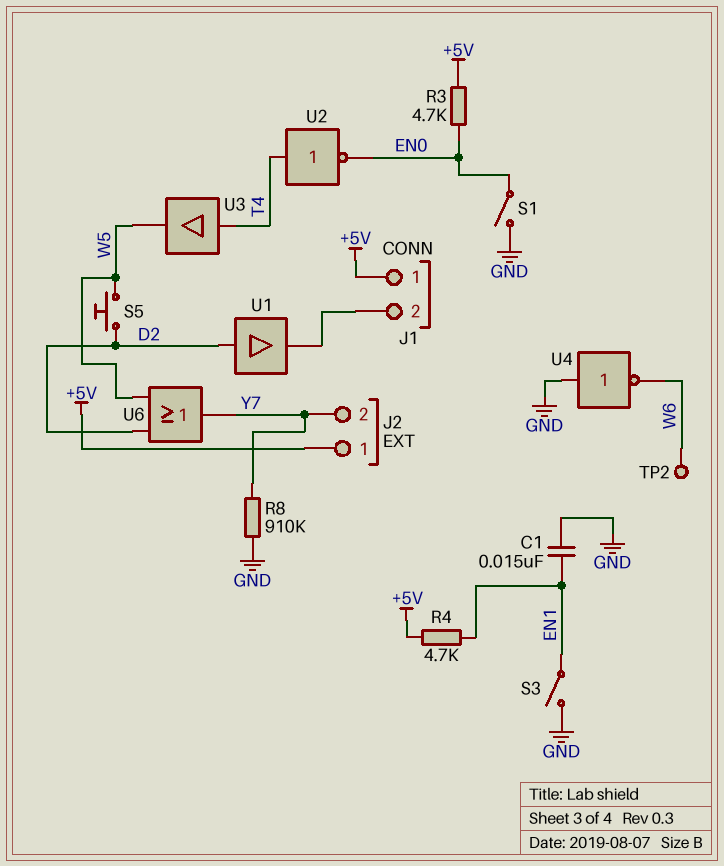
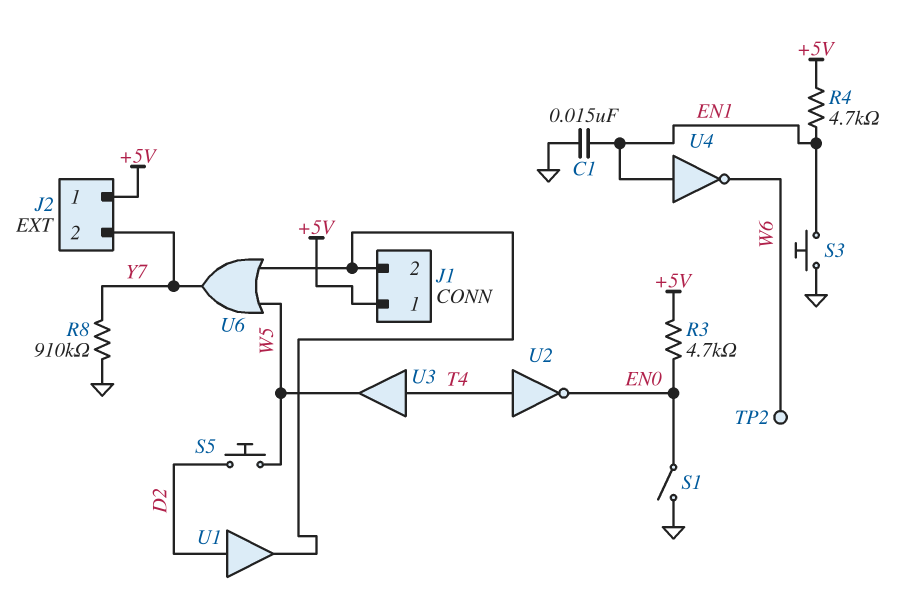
S3: switch (EN1, GND) -> button (EN1, GND)
U4: NOT (in GND, out W6) -> NOT (in EN1, out W6)
U6: OR (in D2, in W5, out Y7) -> OR (in J1/2, in W5, out Y7)

